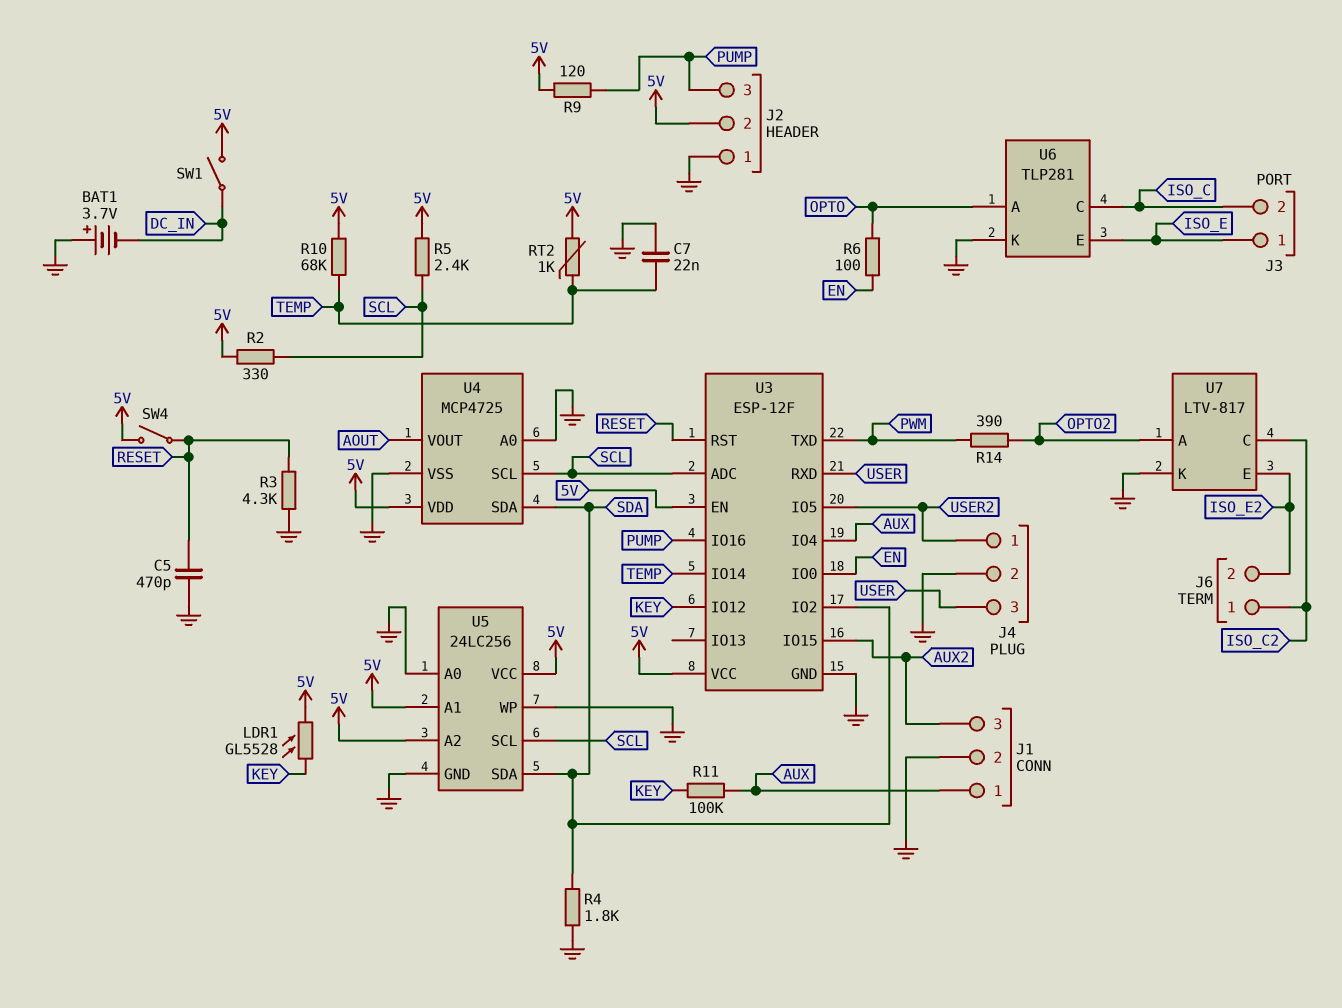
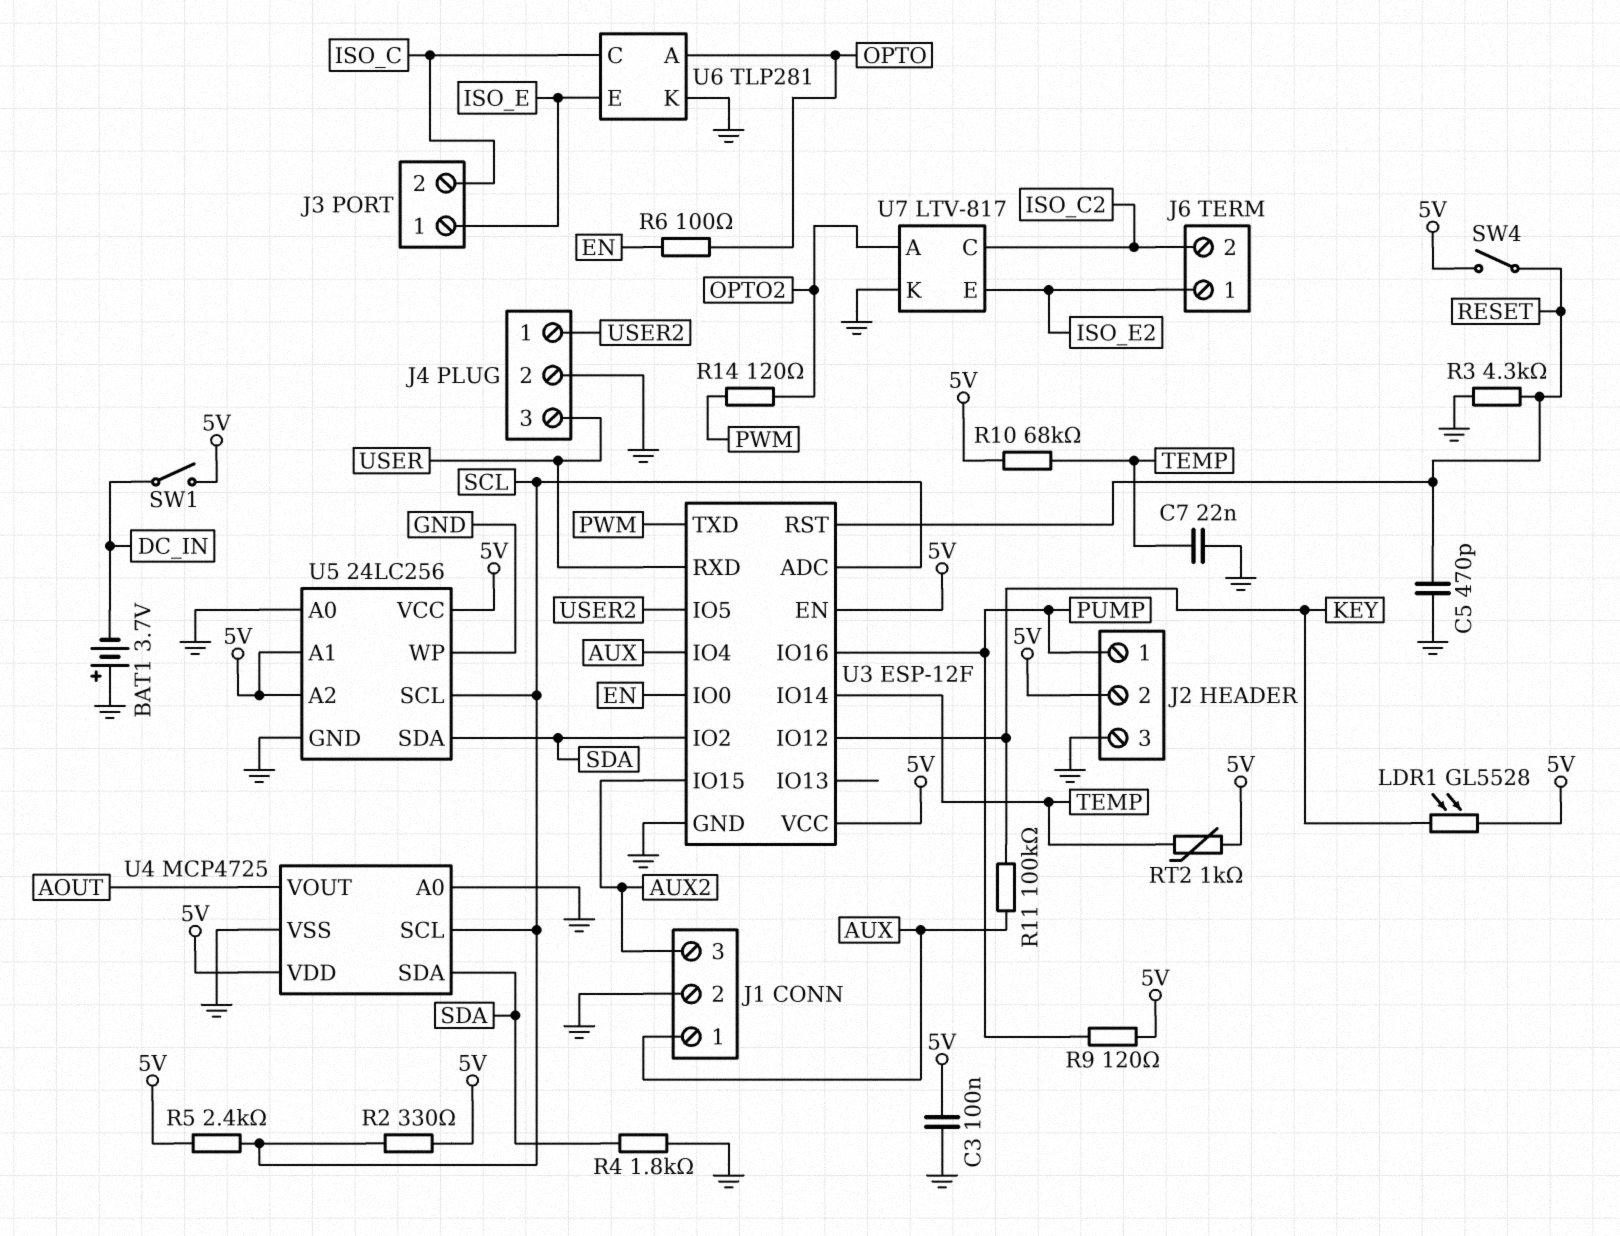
C3: none -> 100nF (5V, GND)
J2 pin 1: GND -> PUMP
J2 pin 3: PUMP -> GND
J6 pin 1: ISO_C2 -> ISO_E2
J6 pin 2: ISO_E2 -> ISO_C2
R14: 390 (OPTO2, PWM) -> 120 (OPTO2, PWM)

